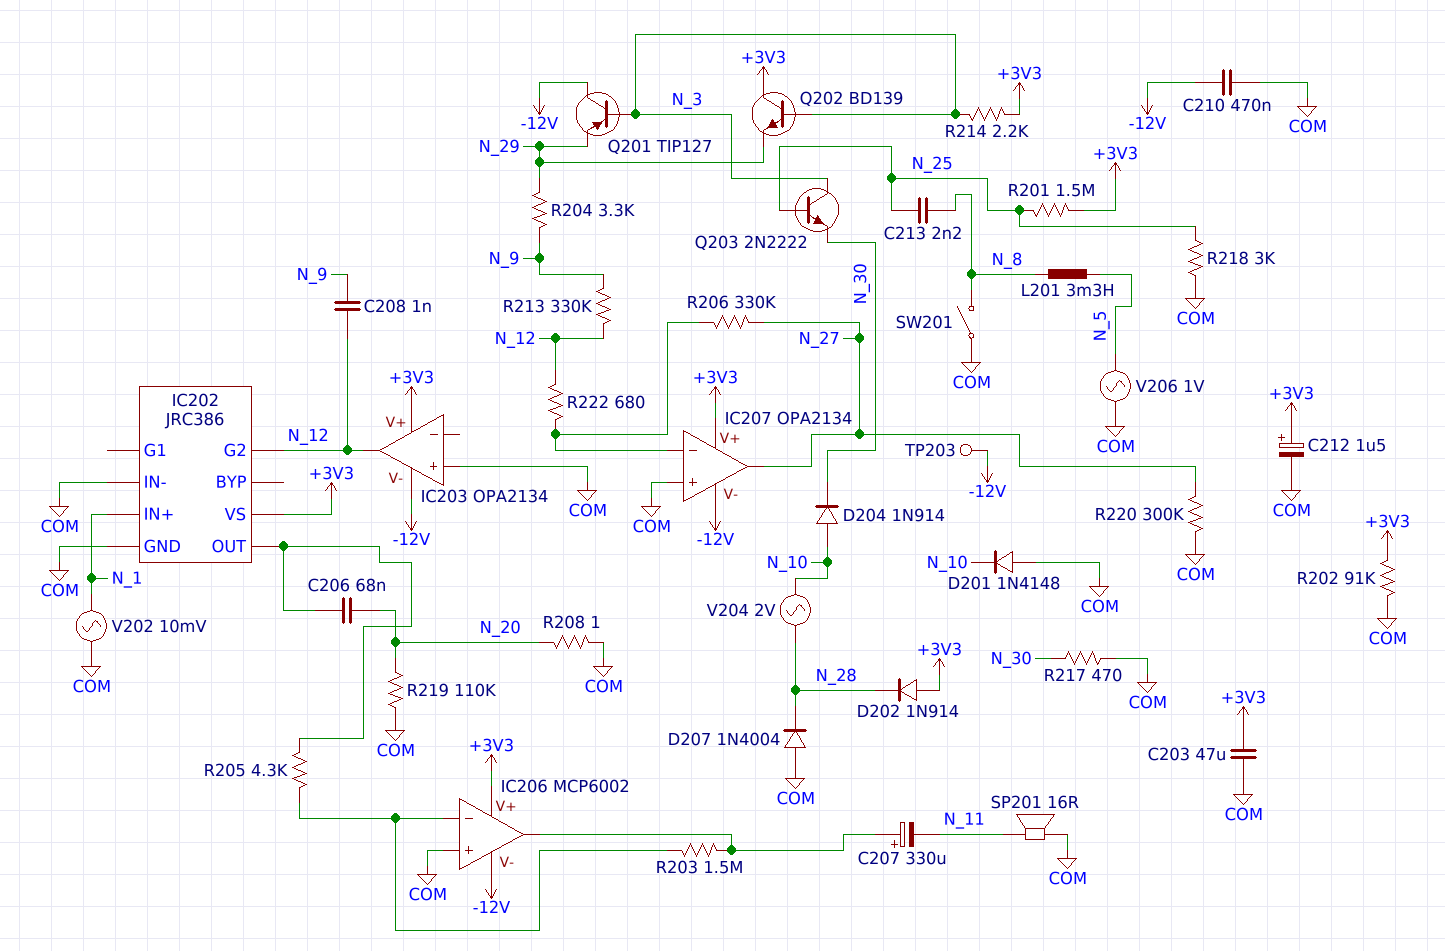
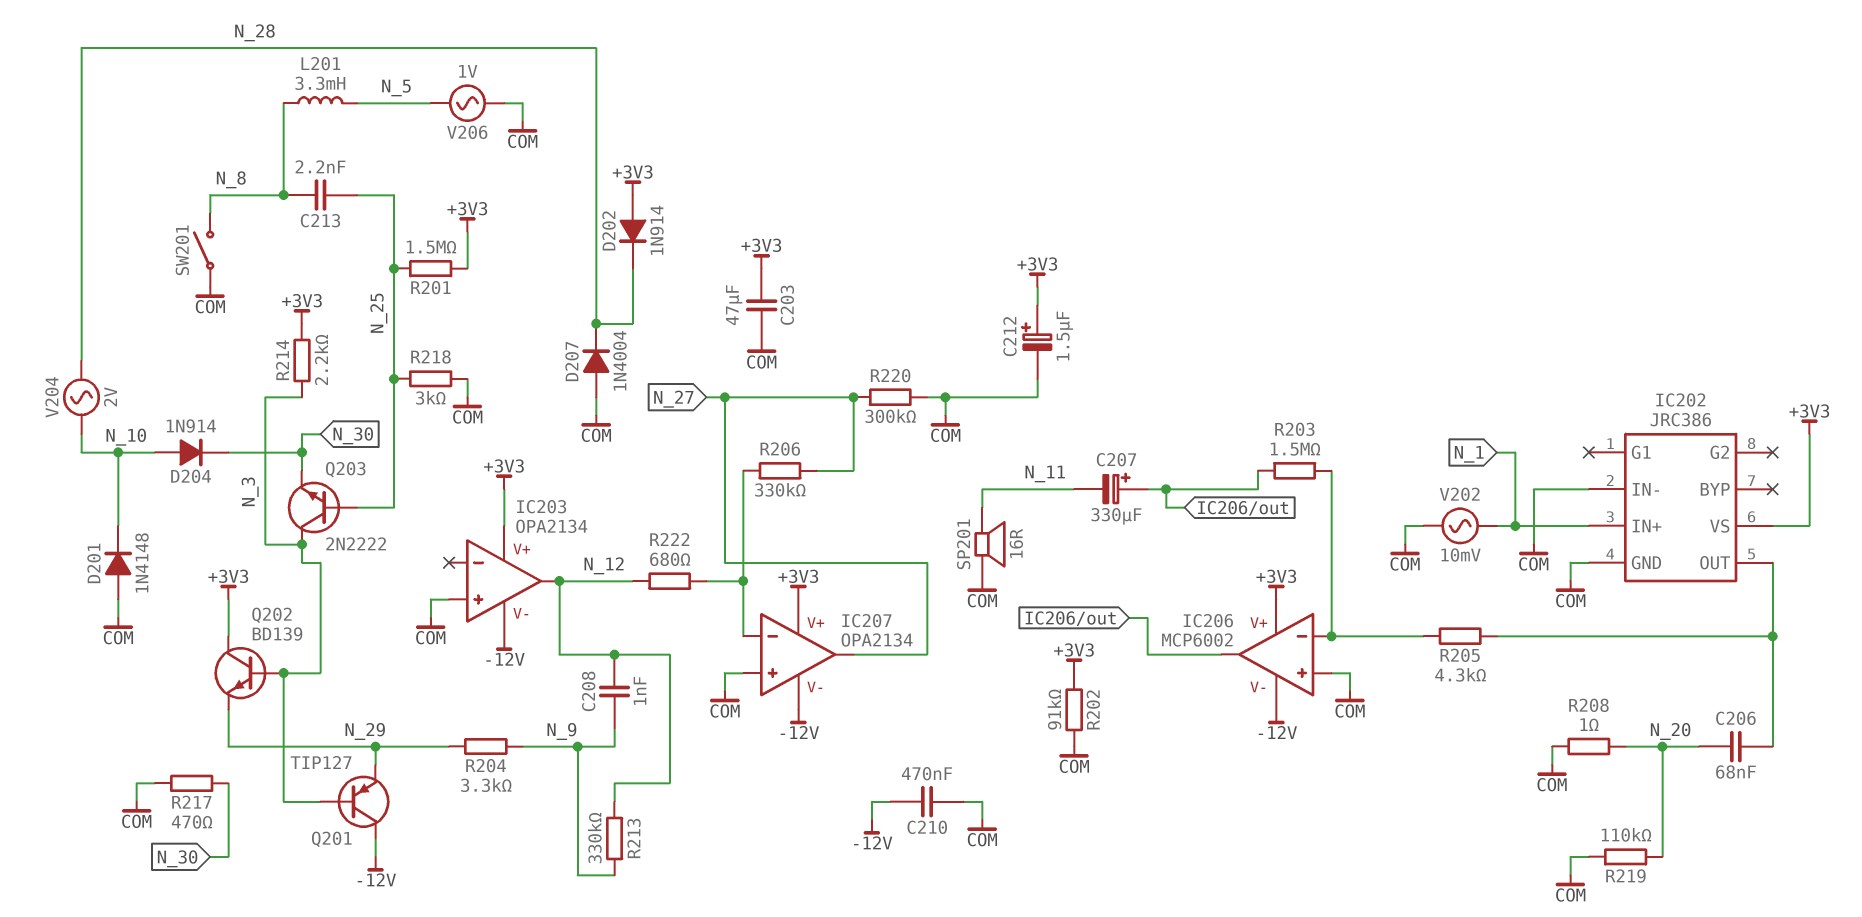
IC202 pin G2: N_12 -> none
TP203: test point (-12V) -> none

